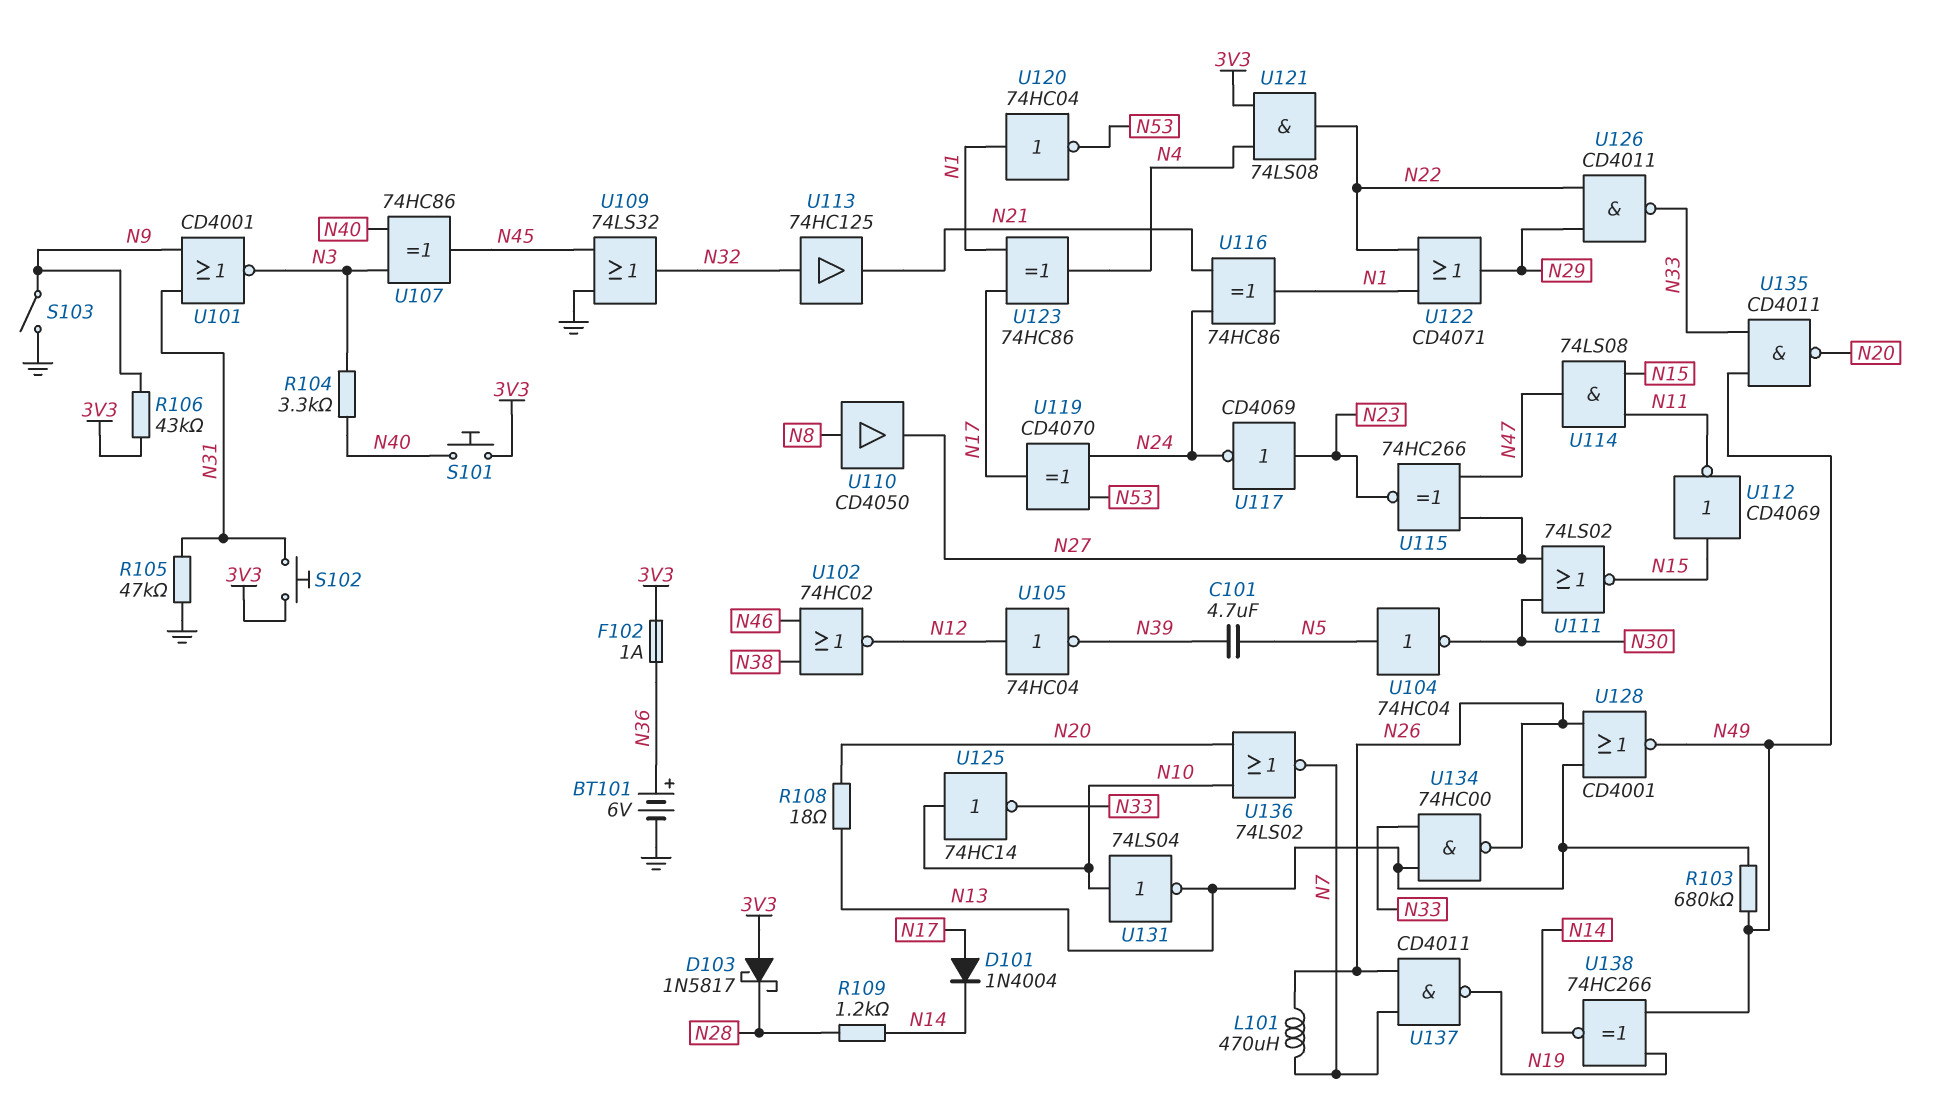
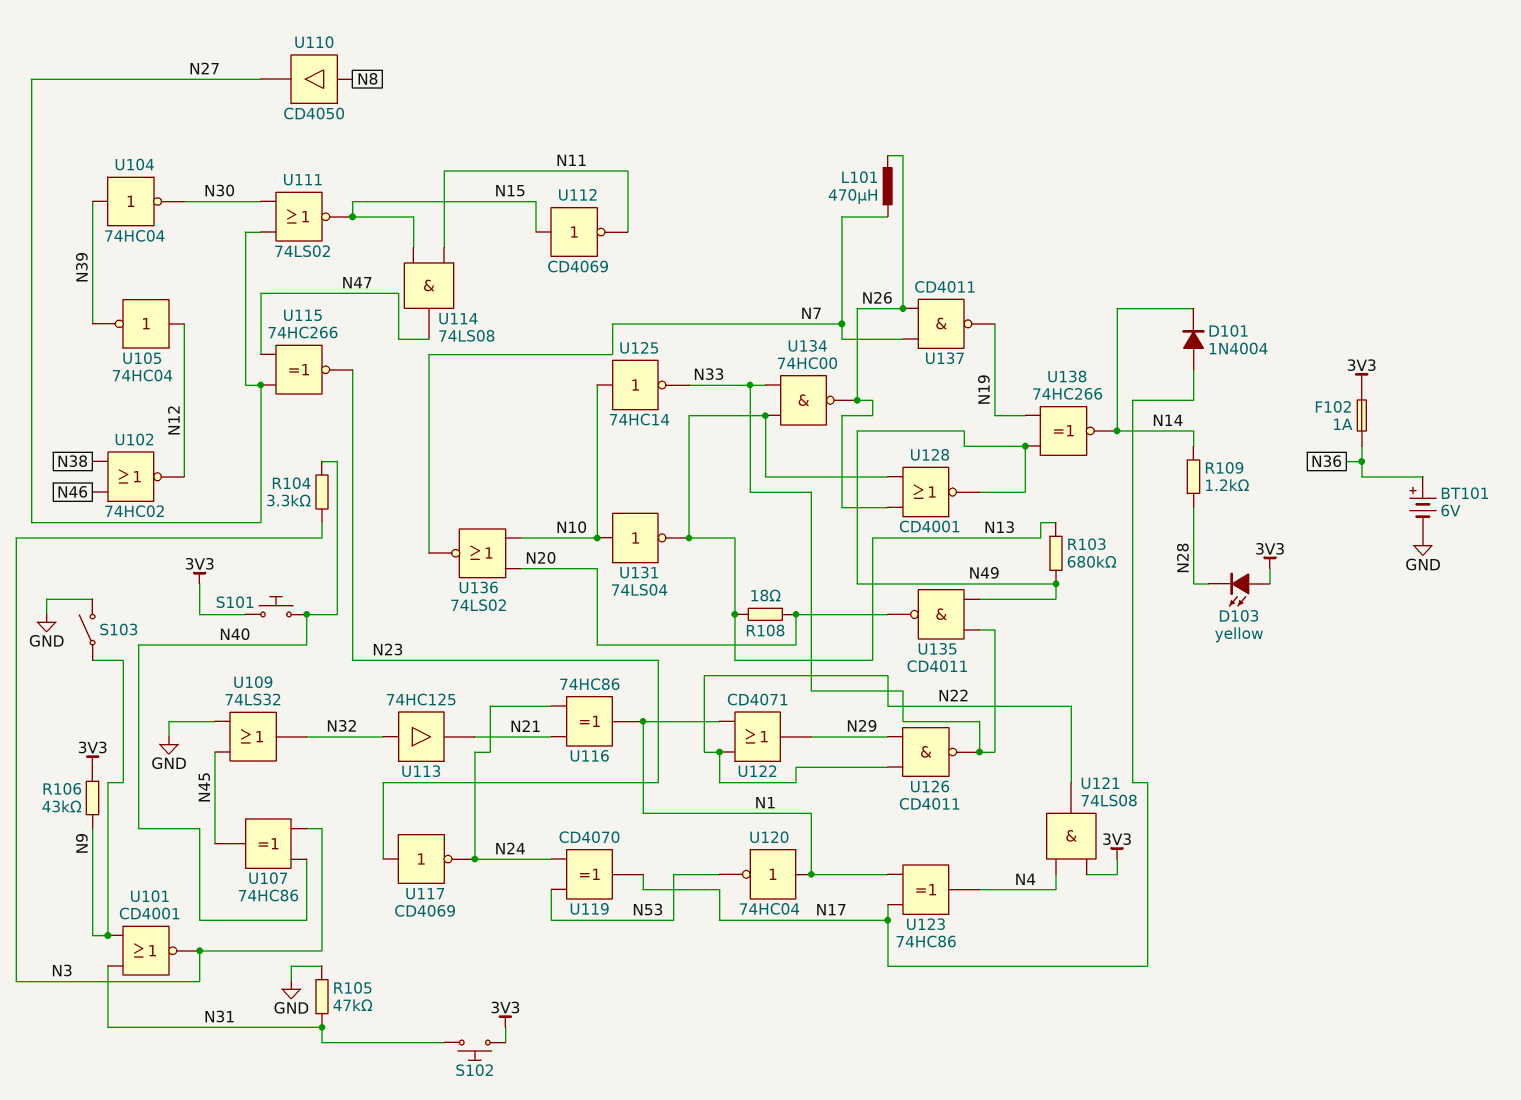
C101: 4.7uF (N5, N39) -> none
D103: schottky 1N5817 (A 3V3, K N28) -> LED yellow (A 3V3, K N28)
U104: NOT 74HC04 (in N5, out N30) -> NOT 74HC04 (in N39, out N30)

